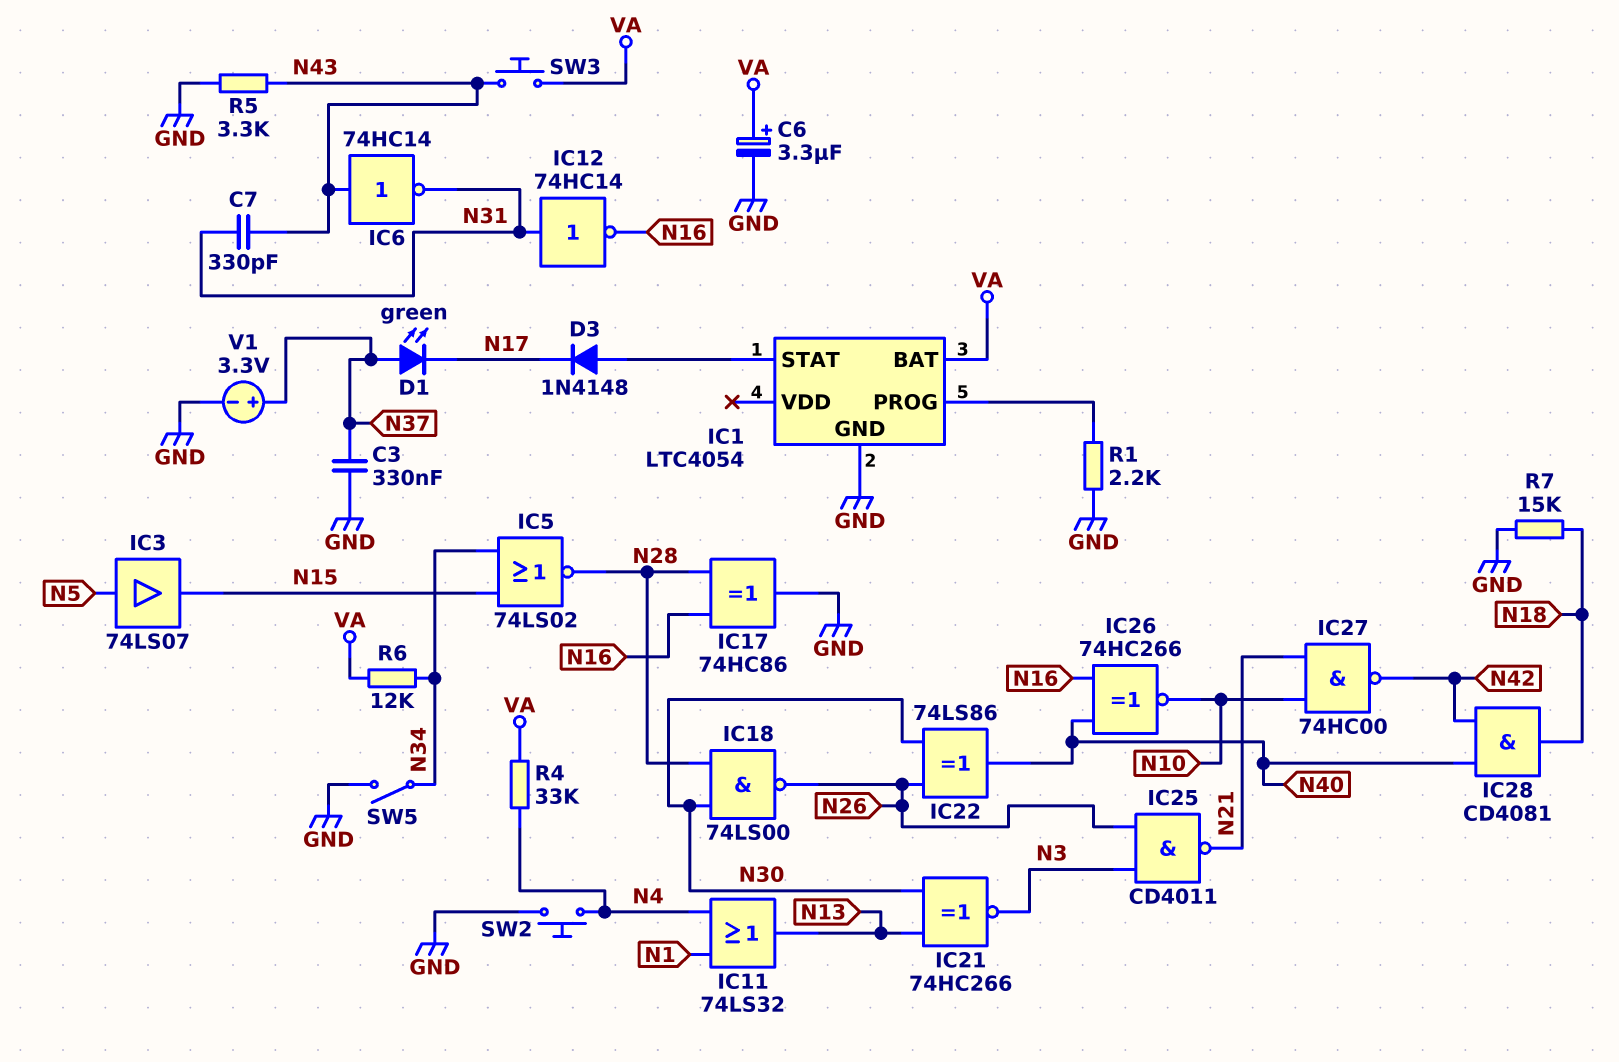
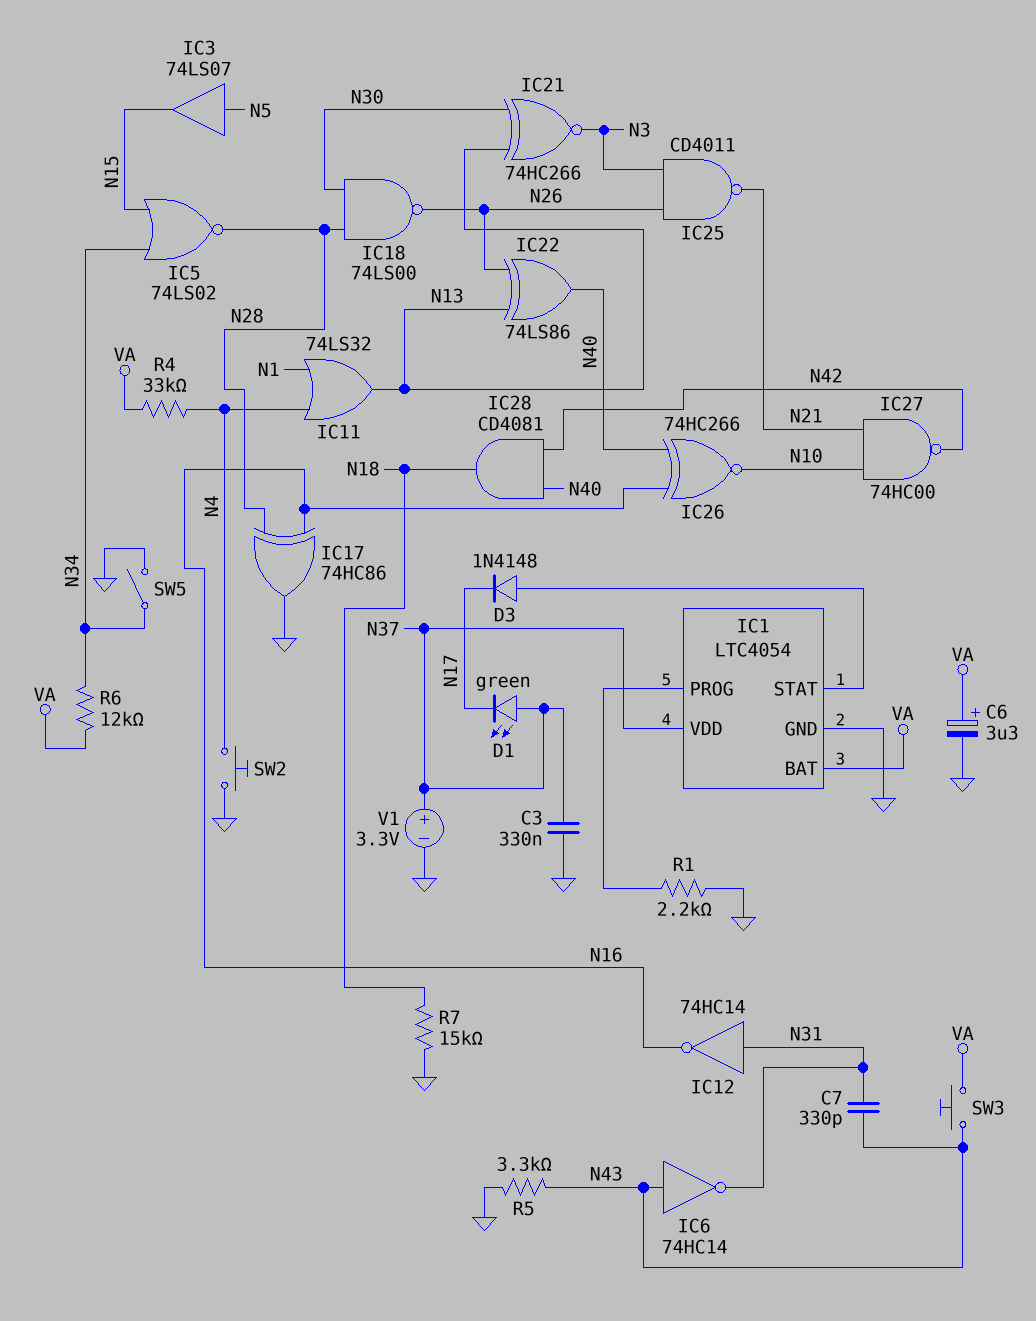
IC1 pin VDD: none -> N37
IC22: XOR 74LS86 (in N26, in N30, out N40) -> XOR 74LS86 (in N13, in N26, out N40)

